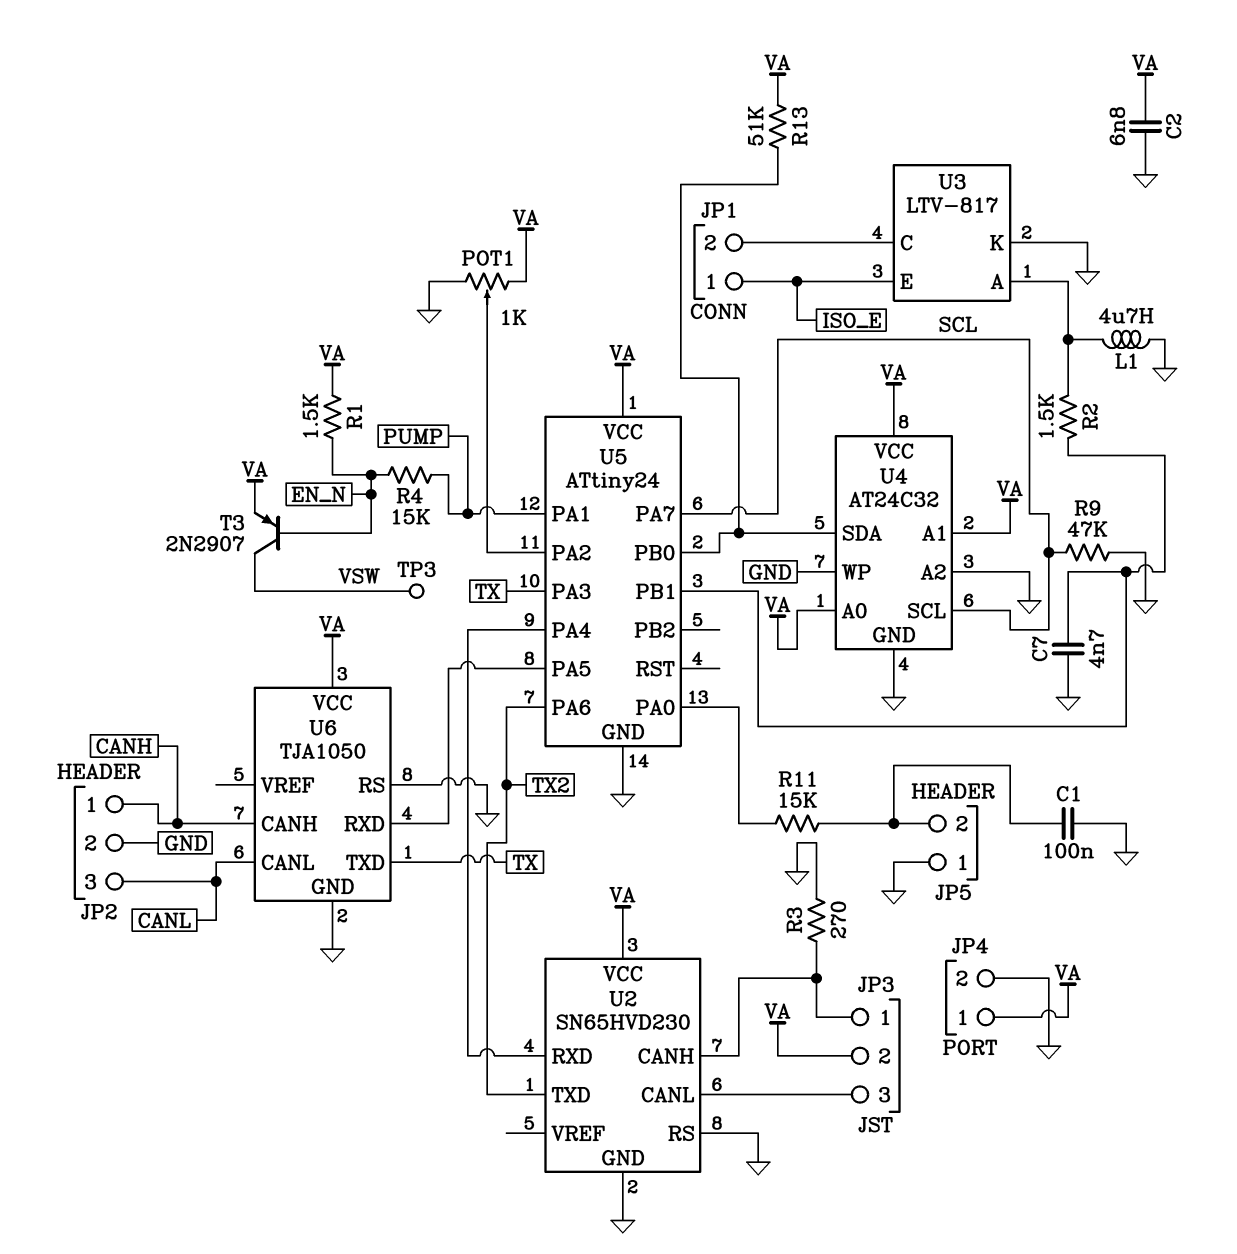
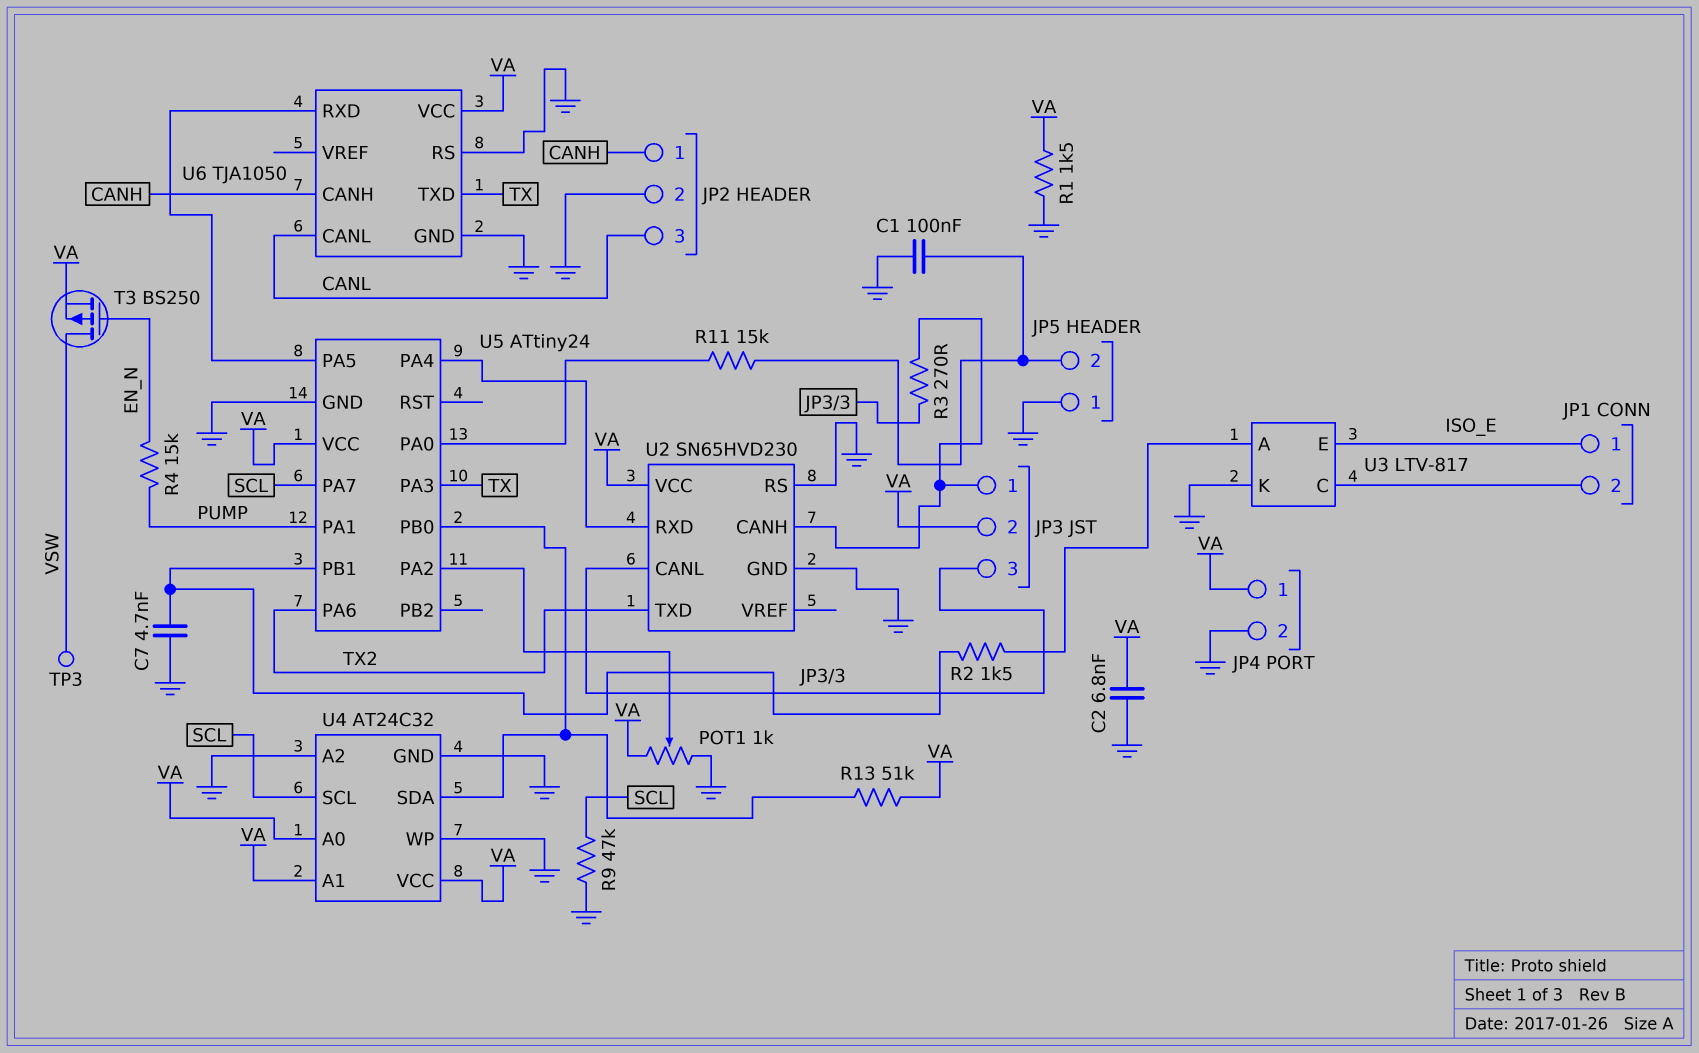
L1: 4.7uH (GND, U3/A) -> none
R1: 1.5k (EN_N, VA) -> 1.5k (GND, VA)
R3: 270 (GND, JP3/1) -> 270 (JP3/1, JP3/3)
T3: PNP 2N2907 (B EN_N, C VSW, E VA) -> PMOS BS250 (G EN_N, D VSW, S VA)

